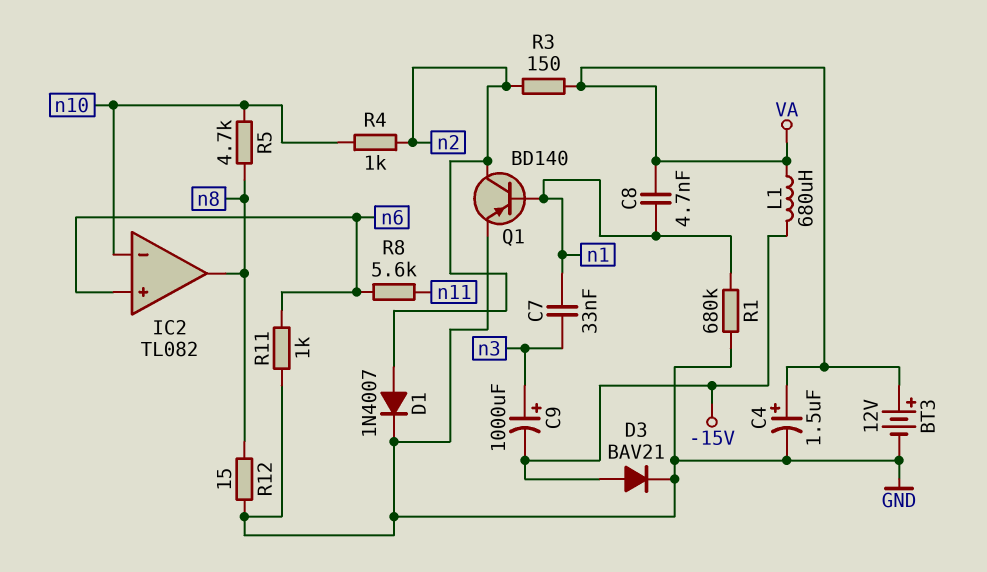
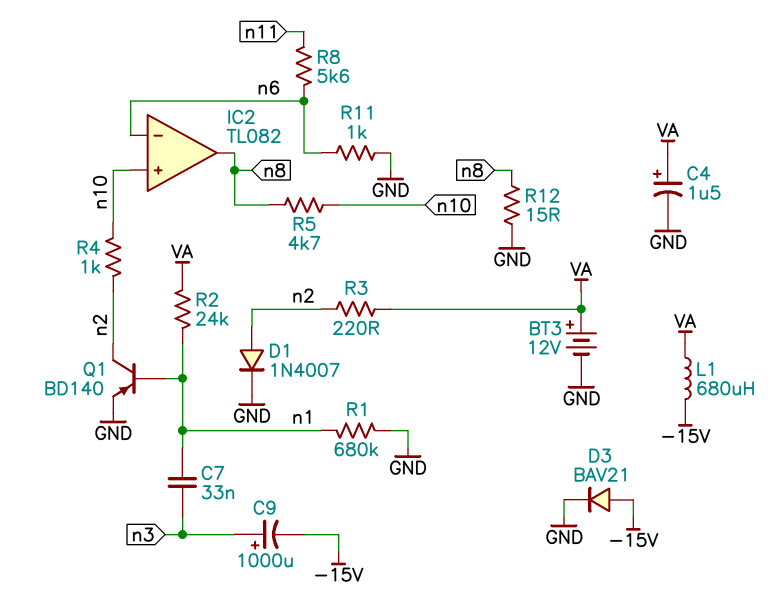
C8: 4.7nF (VA, n1) -> none
IC2 pin in+: n6 -> n10
IC2 pin in-: n10 -> n6
R2: none -> 24k (VA, n1)
R3: 150 (VA, n2) -> 220 (VA, n2)

